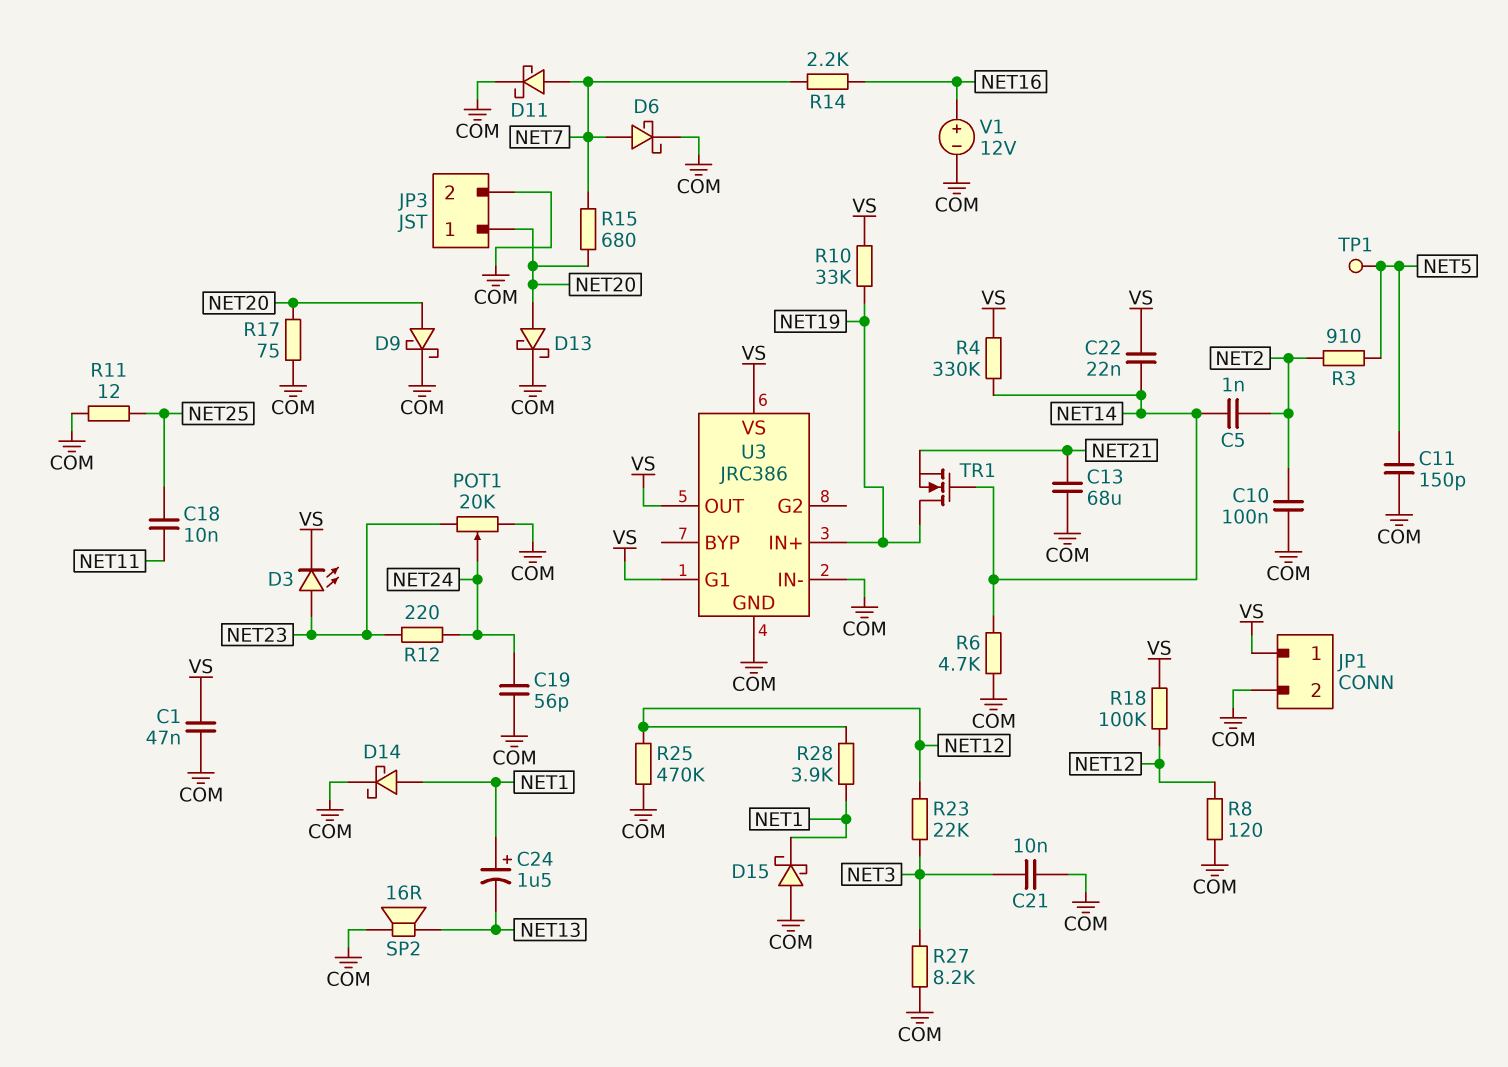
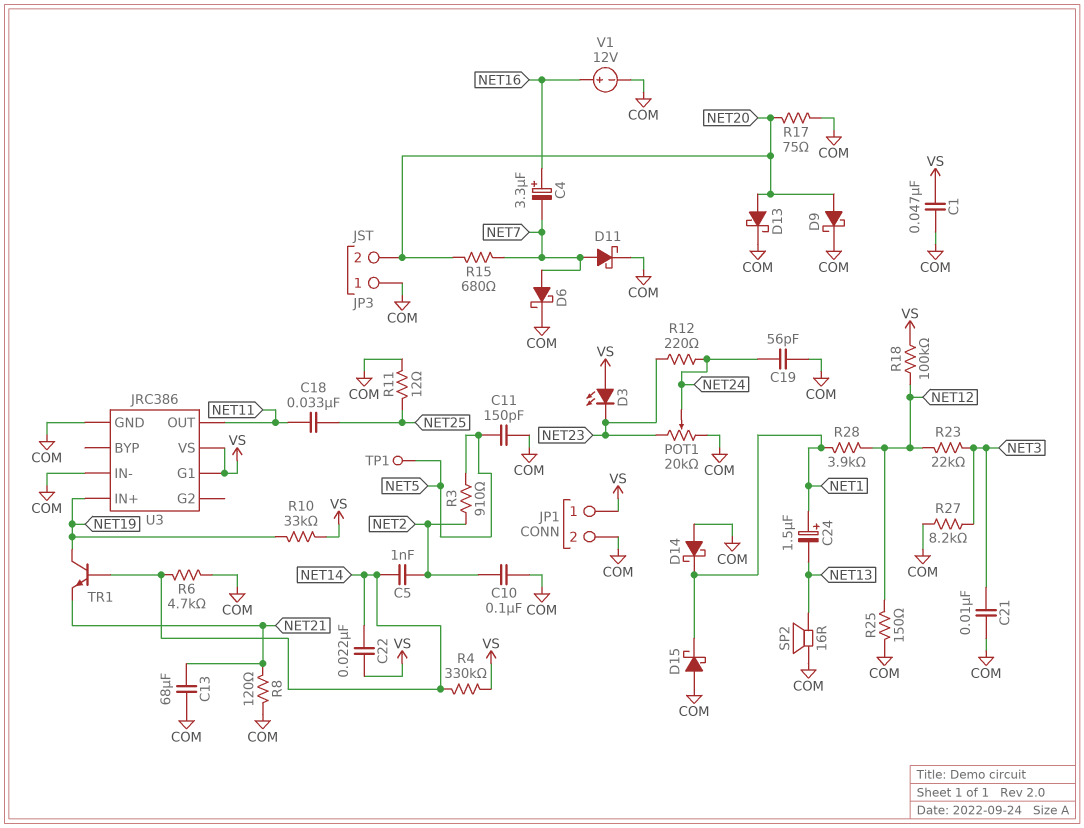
C4: none -> 3.3uF (plus NET16, minus NET7)
C18: 10nF (NET11, NET25) -> 33nF (NET11, NET25)
D3: LED (A NET23, K VS) -> LED (A VS, K NET23)
D14: schottky (A NET1, K COM) -> schottky (A COM, K NET1)
JP3 pin 1: NET20 -> COM
JP3 pin 2: COM -> NET20
R8: 120 (COM, NET12) -> 120 (COM, NET21)
R14: 2.2k (NET7, NET16) -> none
R25: 470k (COM, NET12) -> 150 (COM, NET12)
TR1: NMOS (G NET14, D NET19, S NET21) -> NPN (B NET14, C NET19, E NET21)
U3 pin OUT: VS -> NET11

